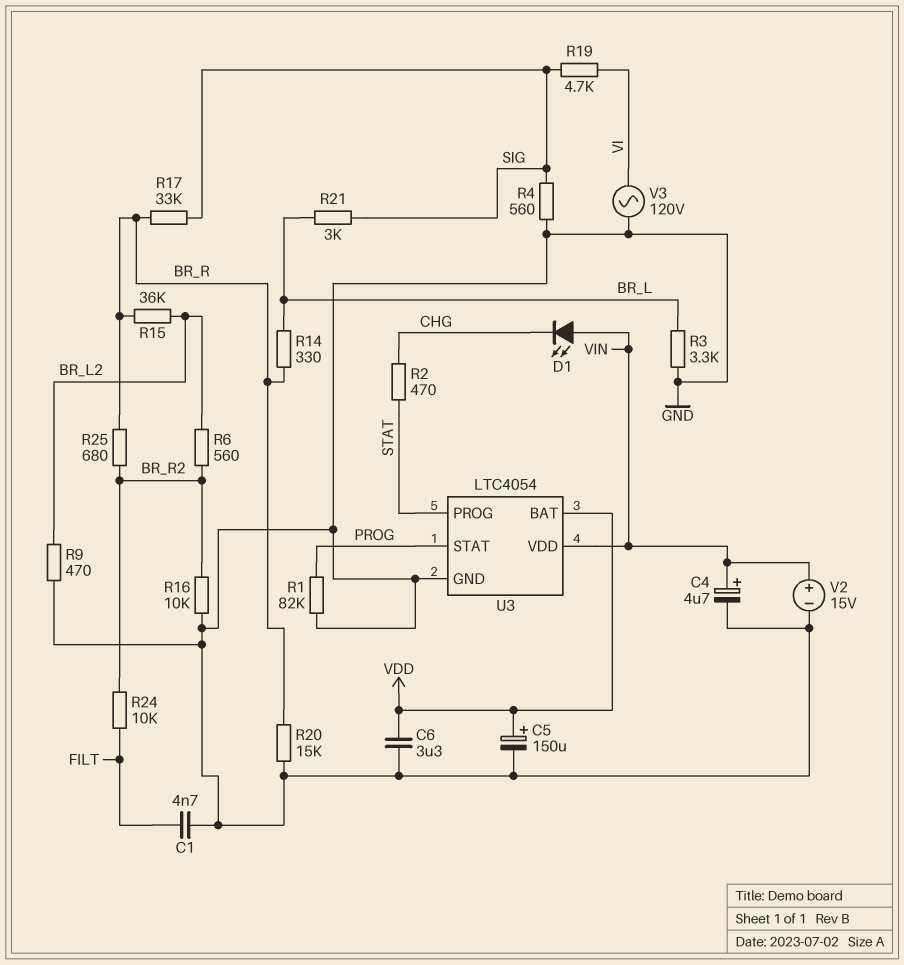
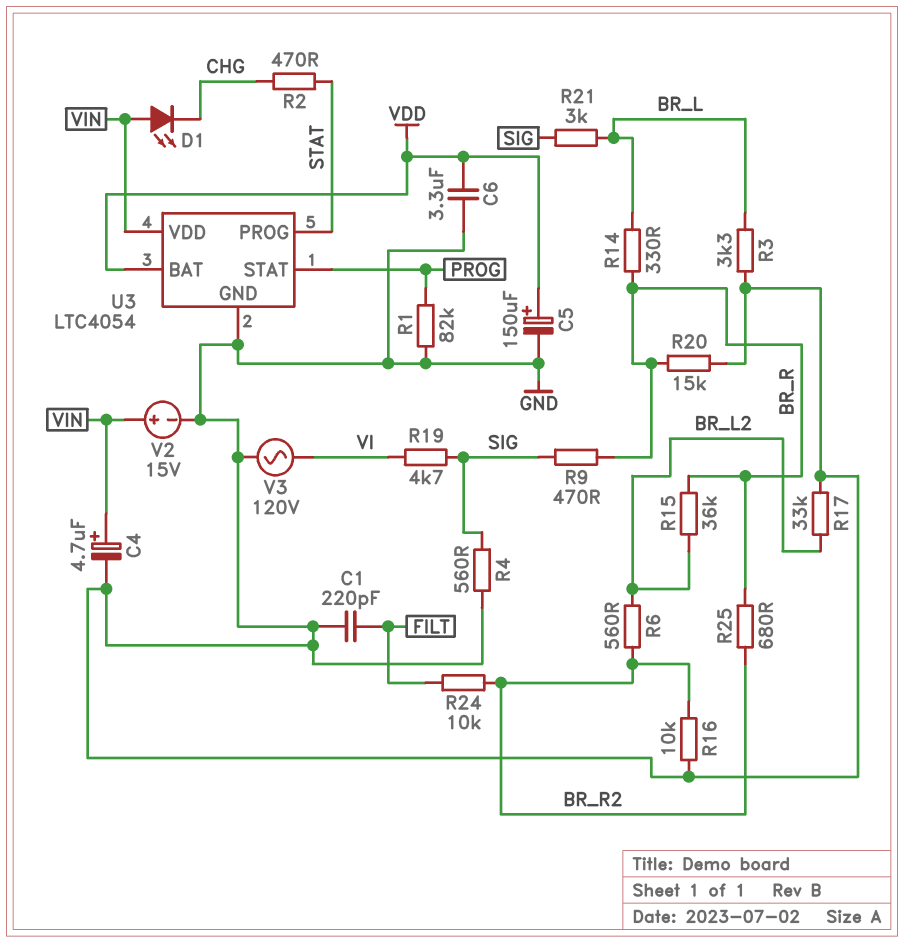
C1: 4.7nF (FILT, GND) -> 220pF (FILT, GND)
R9: 470 (BR_L2, GND) -> 470 (BR_R, SIG)
R17: 33k (BR_R, SIG) -> 33k (BR_L2, GND)

